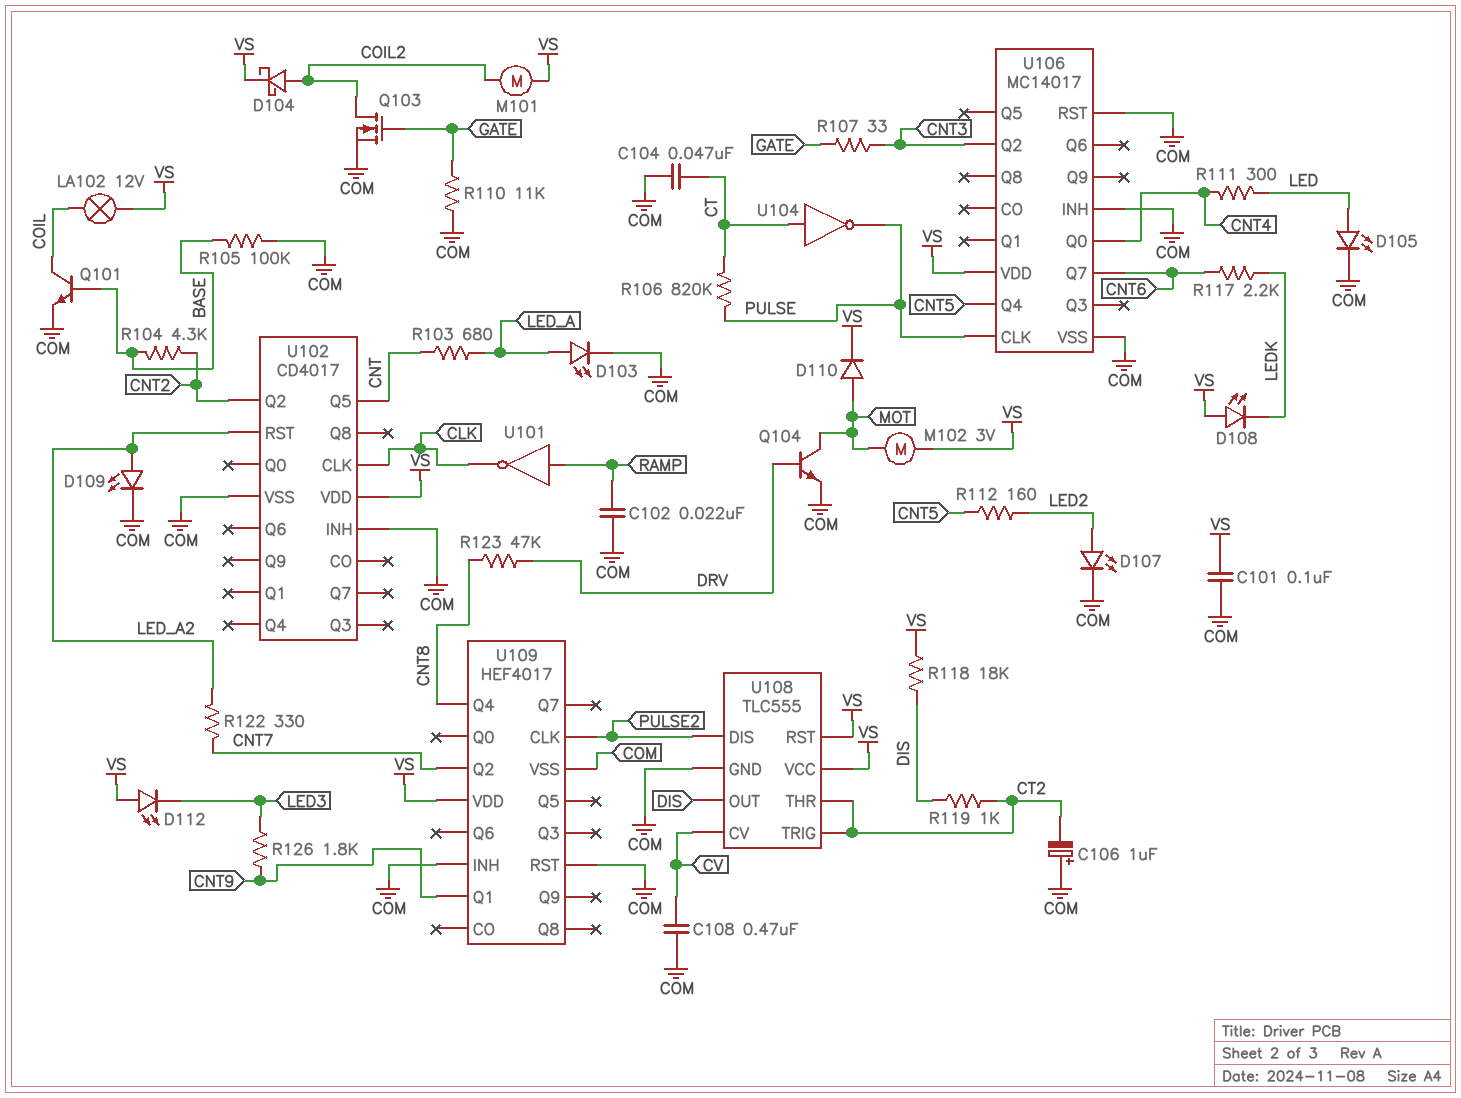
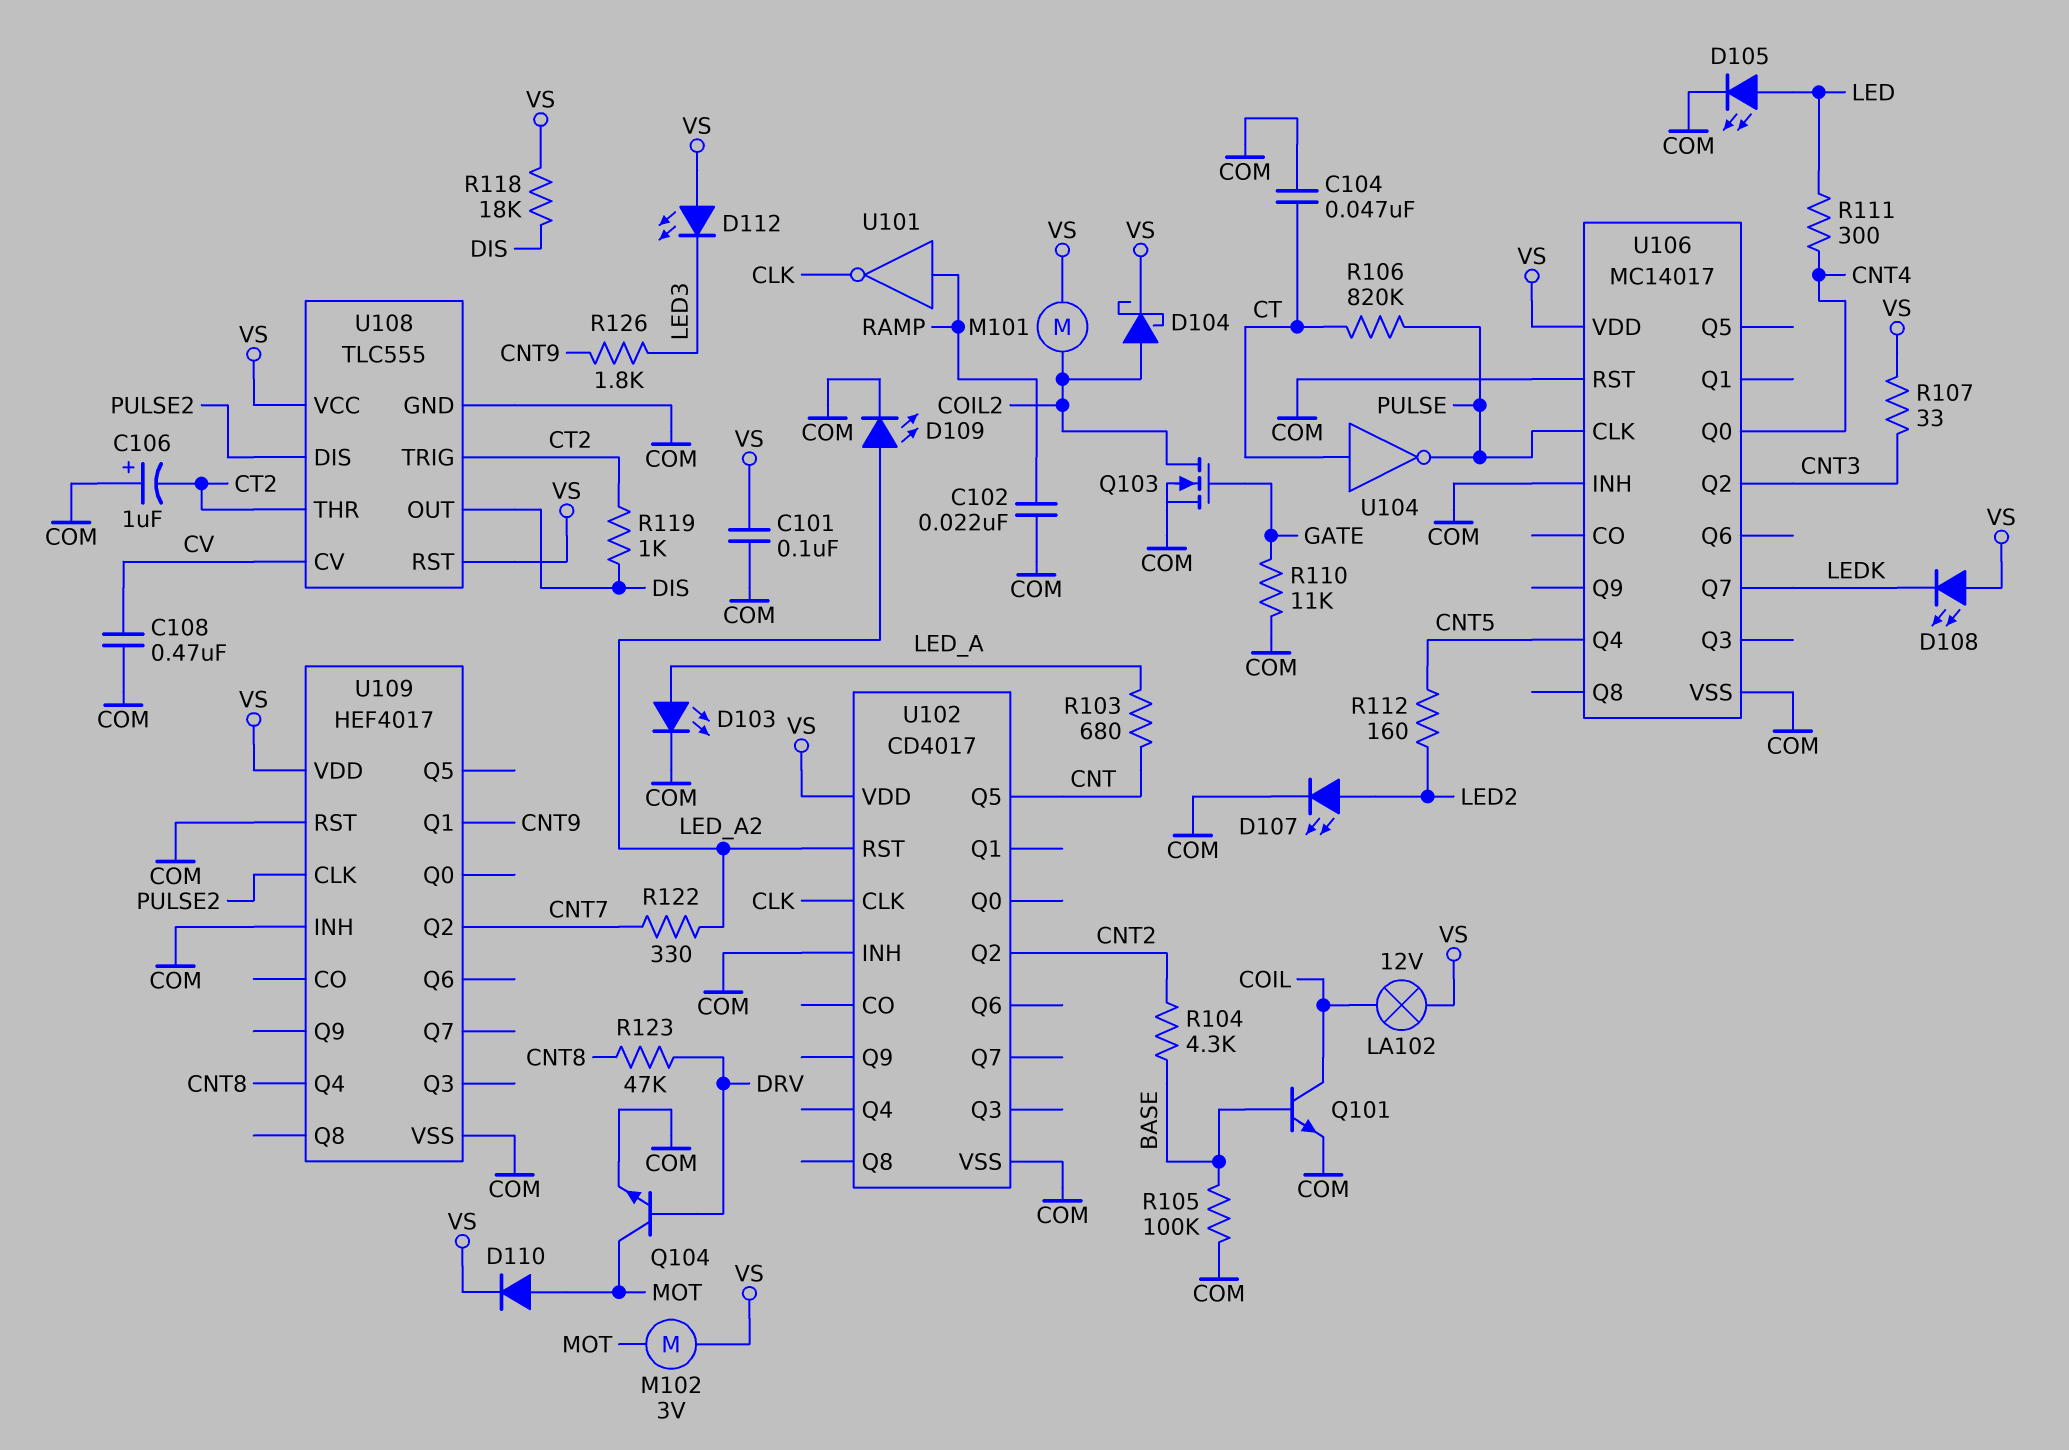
R107: 33 (CNT3, GATE) -> 33 (CNT3, VS)
R117: 2.2k (CNT6, LEDK) -> none
U106 pin Q7: CNT6 -> LEDK

